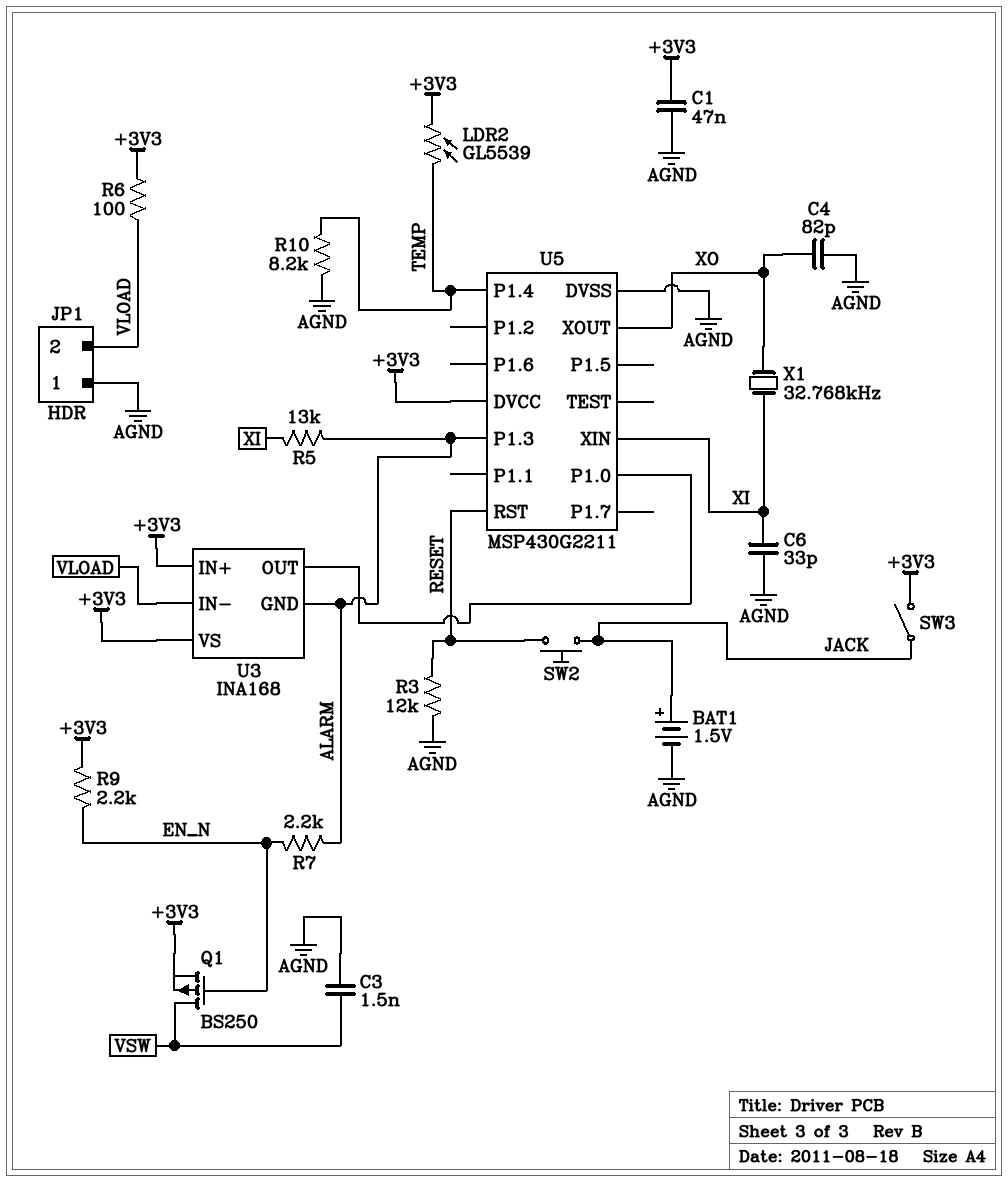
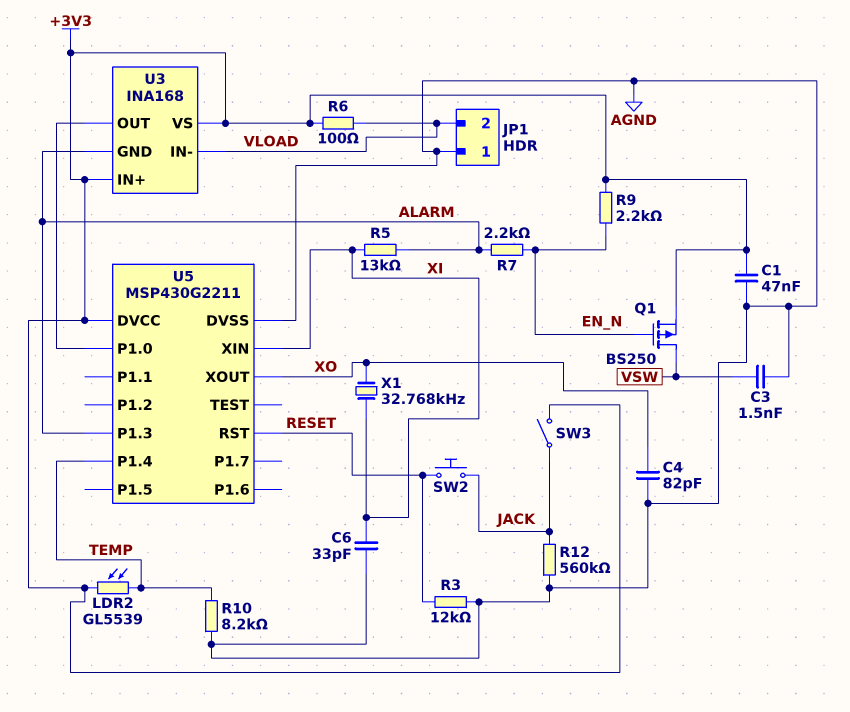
BAT1: 1.5V (plus JACK, minus AGND) -> none
R12: none -> 560k (AGND, JACK)

